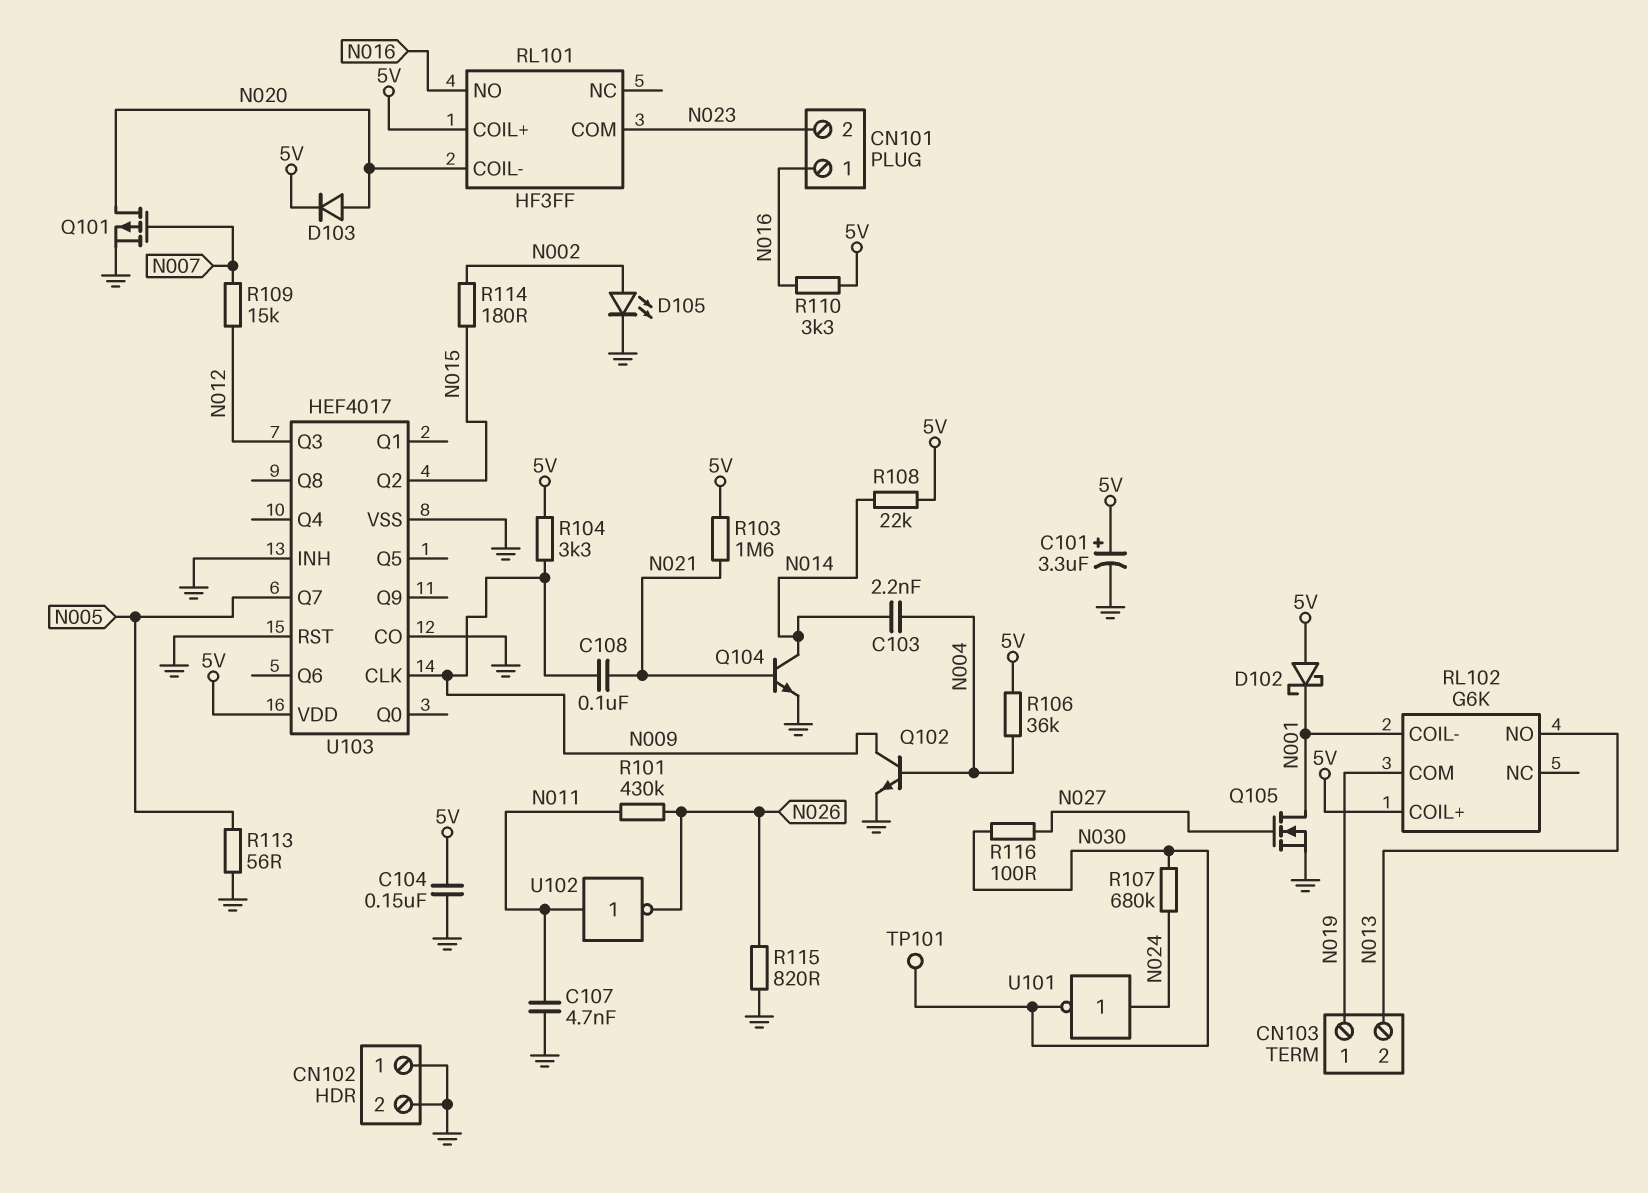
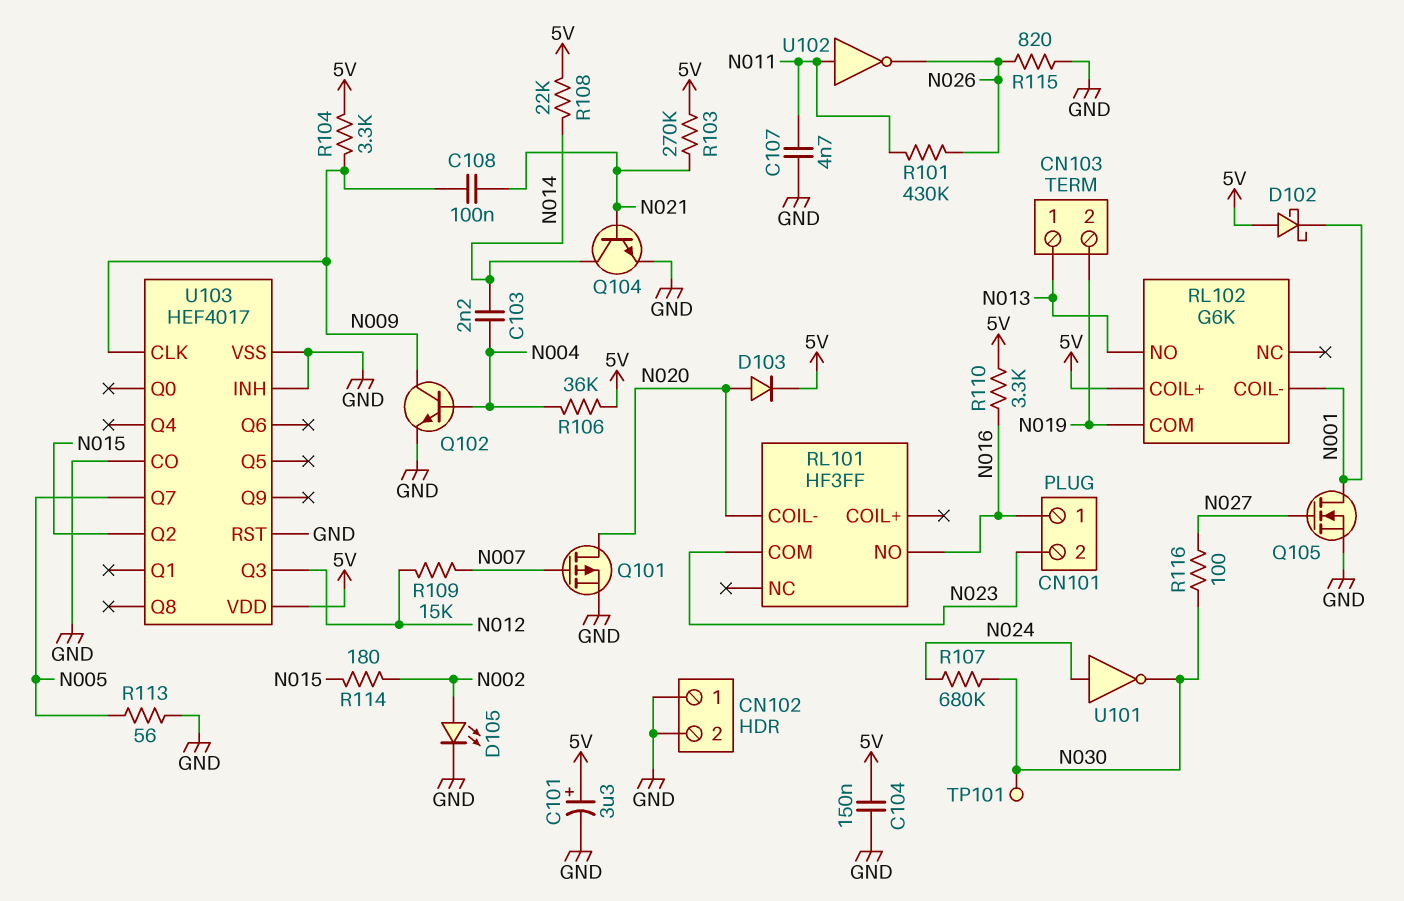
CN103 pin 1: N019 -> N013
CN103 pin 2: N013 -> N019
R103: 1.6M (5V, N021) -> 270k (5V, N021)
RL101 pin COIL+: 5V -> none

